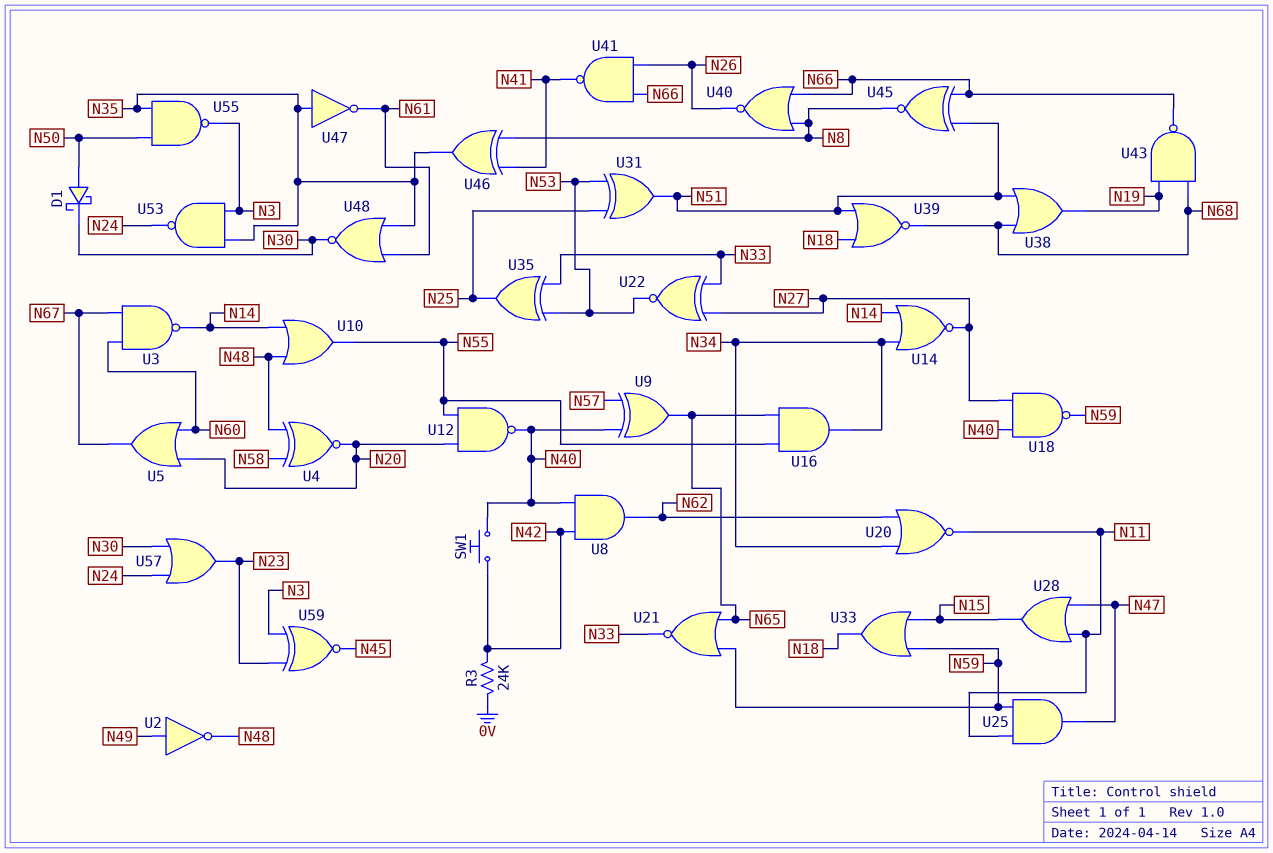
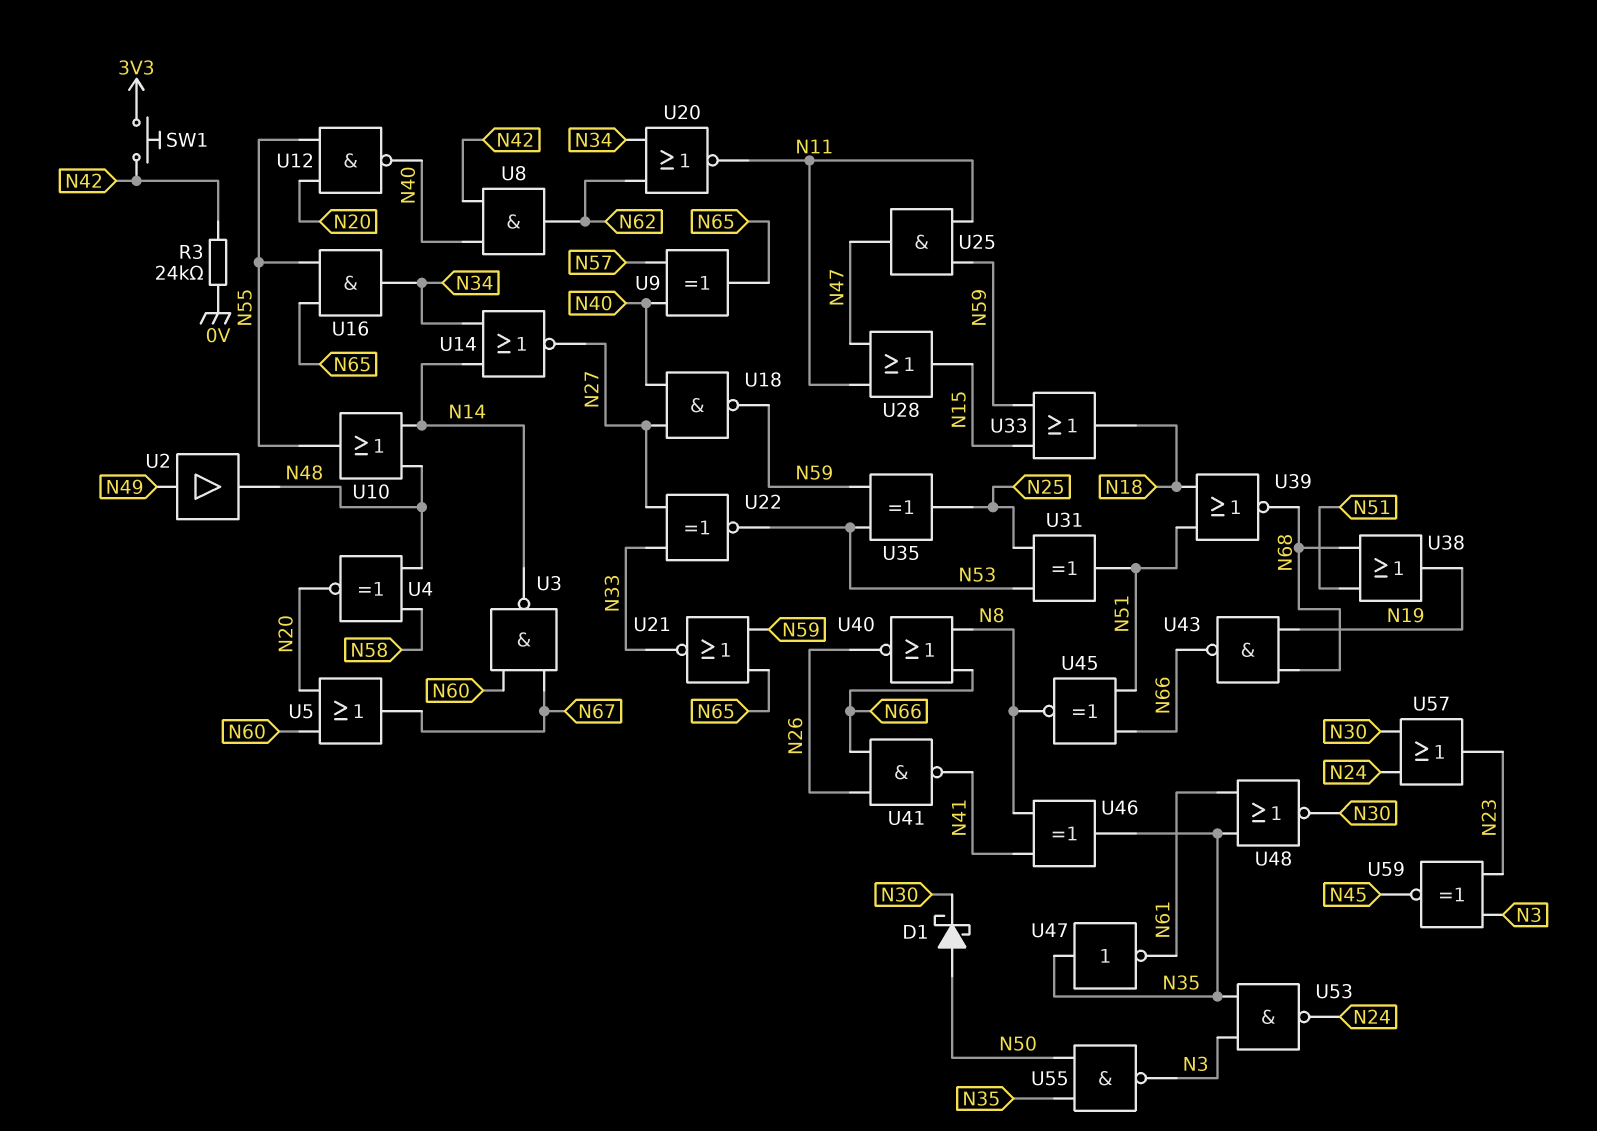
SW1: button (N40, N42) -> button (3V3, N42)
U2: NOT (in N49, out N48) -> buffer (in N49, out N48)
U35: XOR (in N33, in N53, out N25) -> XOR (in N53, in N59, out N25)

